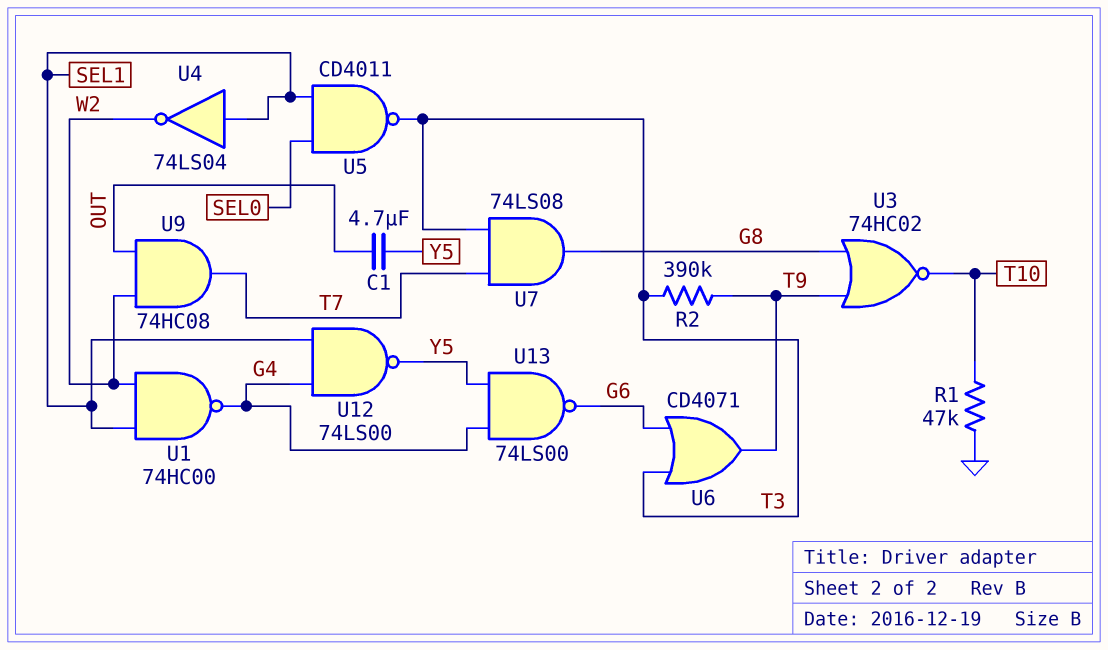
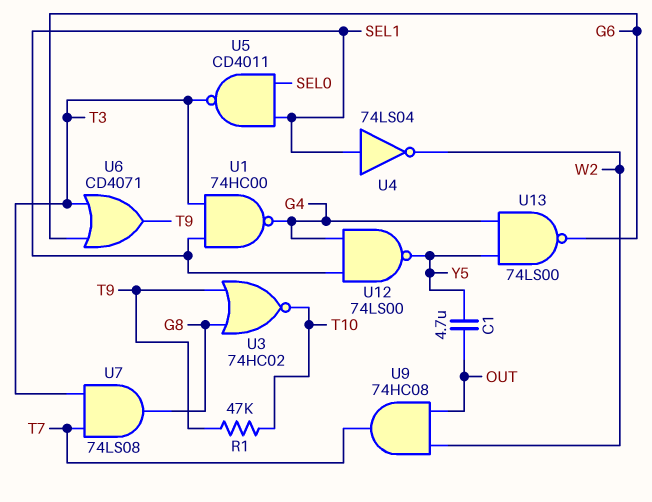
R1: 47k (GND, T10) -> 47k (T9, T10)
R2: 390k (T3, T9) -> none
U1: NAND 74HC00 (in SEL1, in W2, out G4) -> NAND 74HC00 (in SEL1, in T3, out G4)

